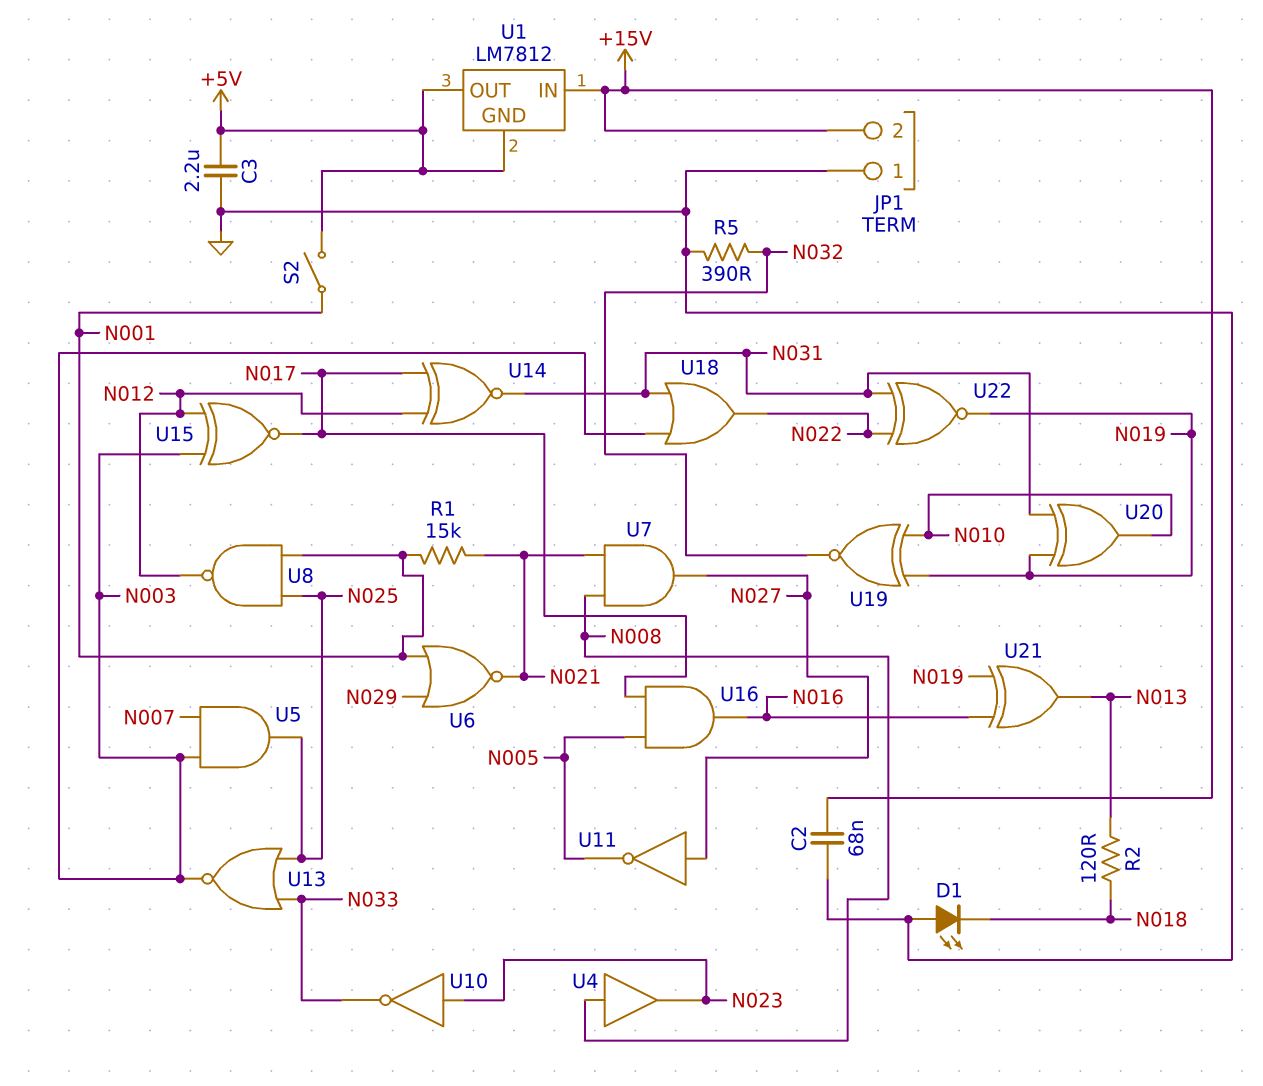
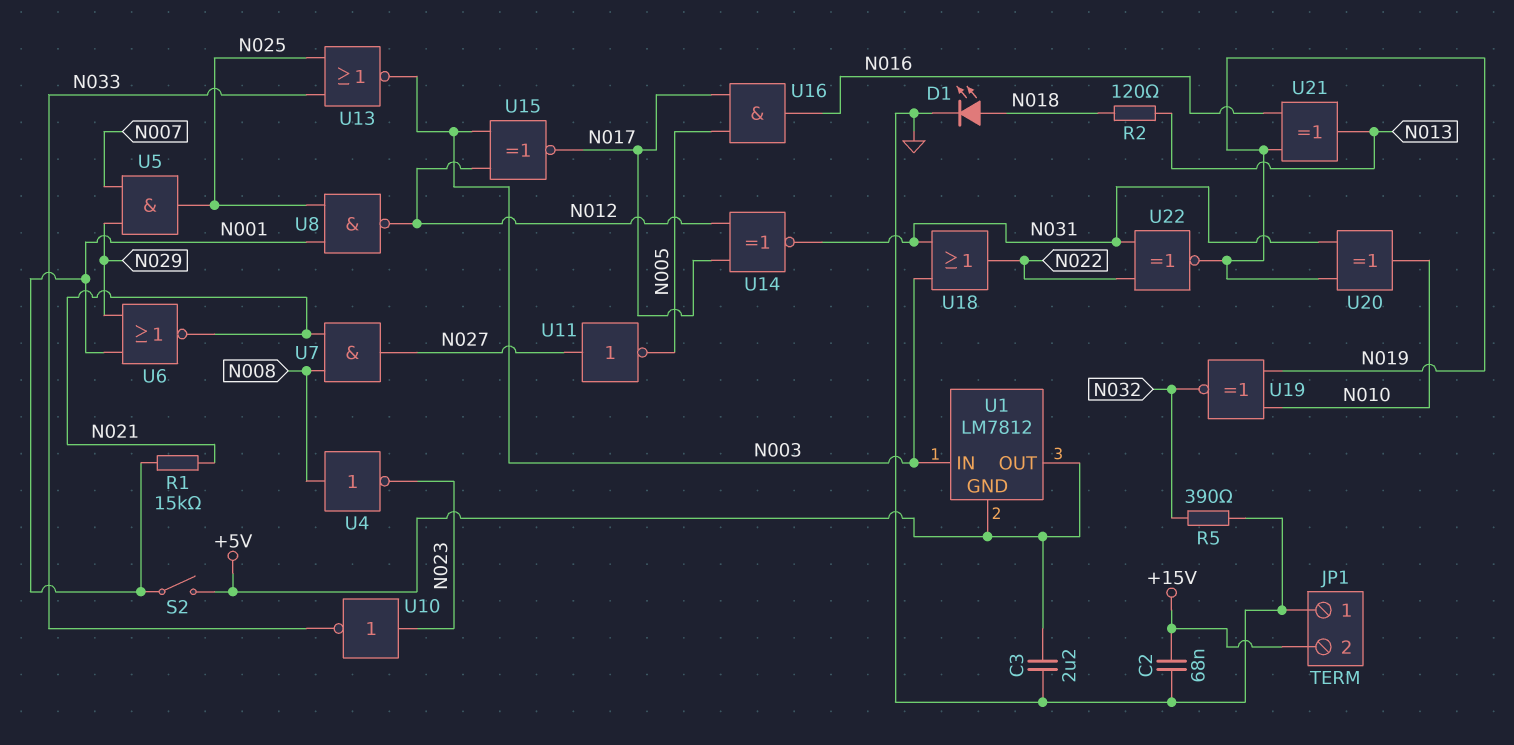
D1: LED (A GND, K N018) -> LED (A N018, K GND)
U1 pin IN: +15V -> N003
U4: buffer (in N008, out N023) -> NOT (in N008, out N023)
U5: AND (in N003, in N007, out N025) -> AND (in N007, in N029, out N025)

